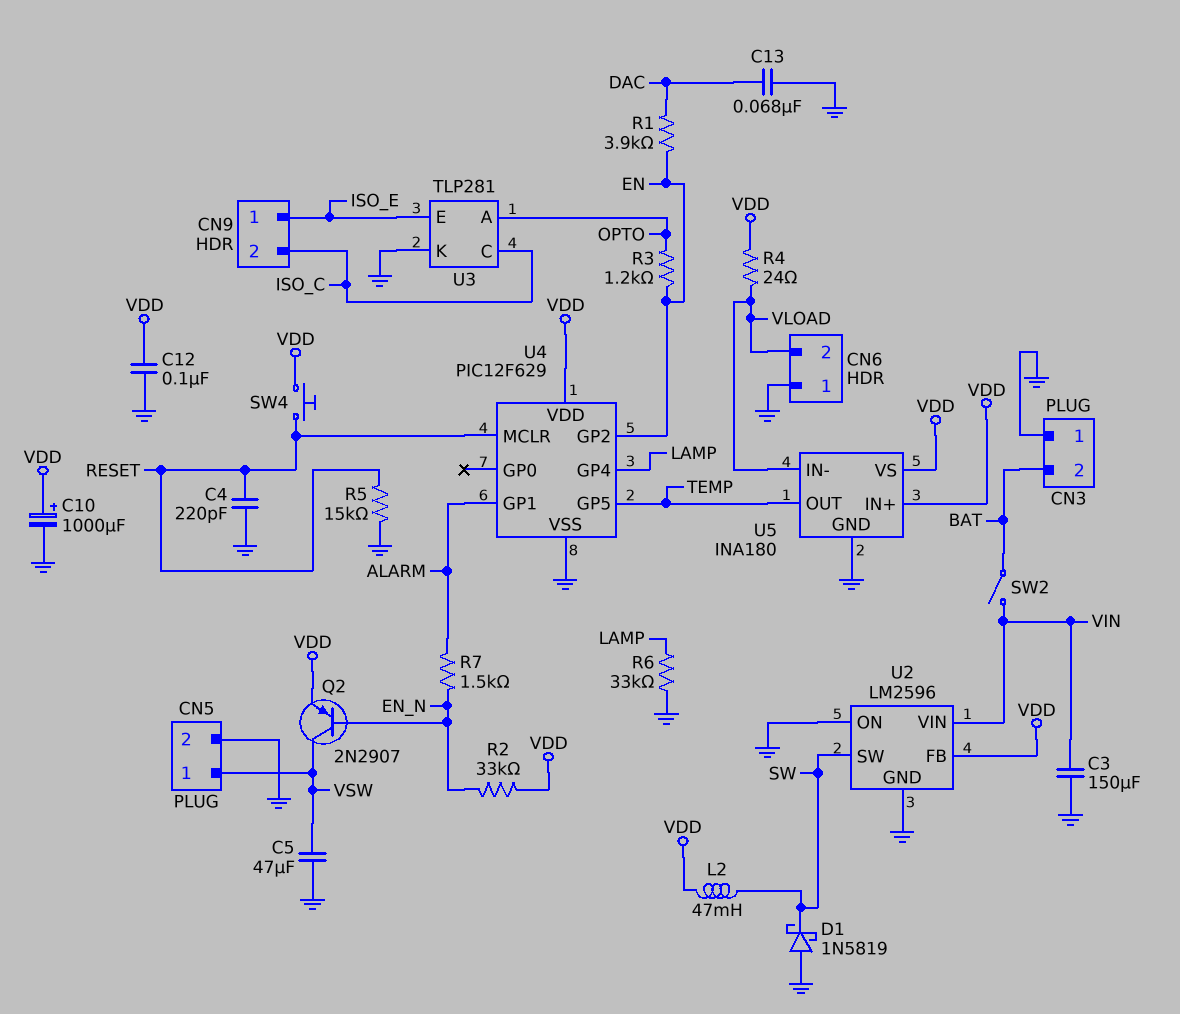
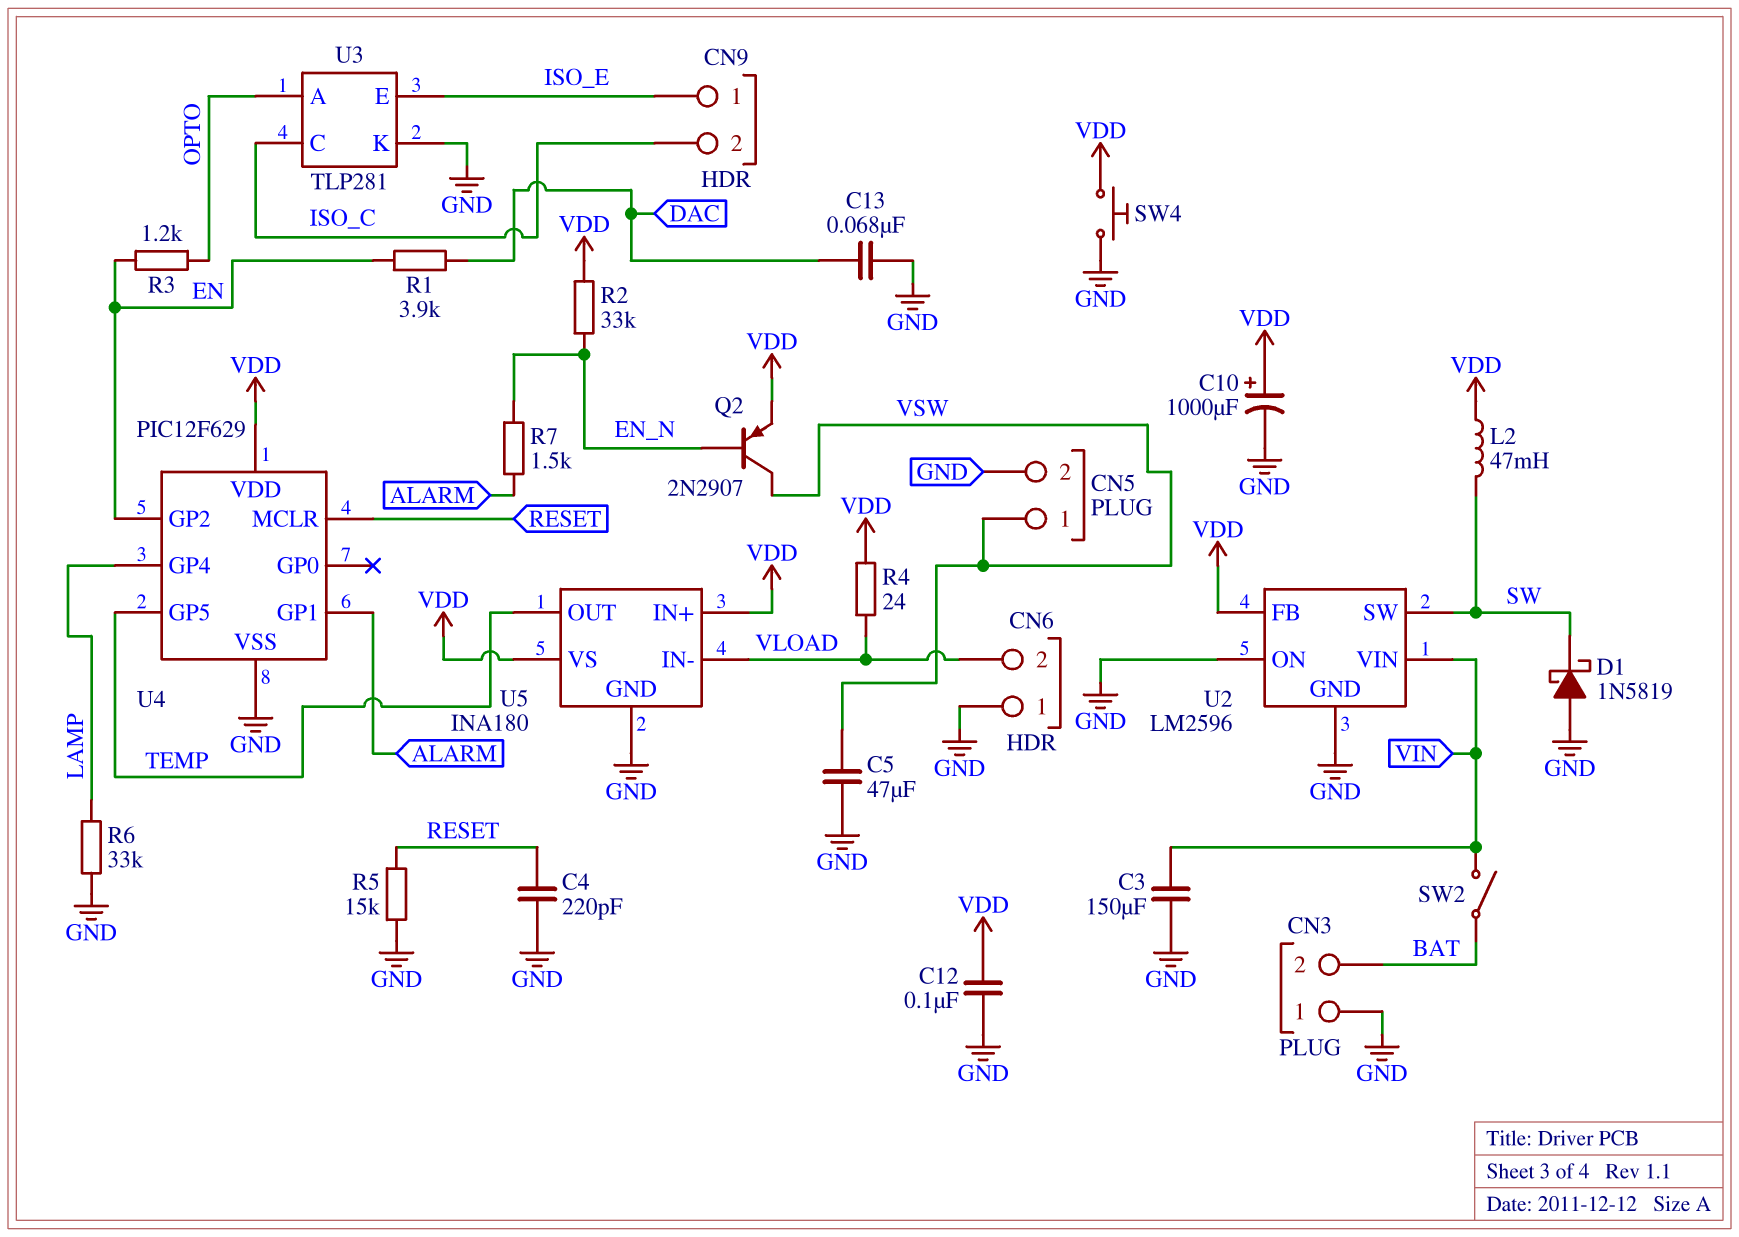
SW4: button (RESET, VDD) -> button (GND, VDD)

